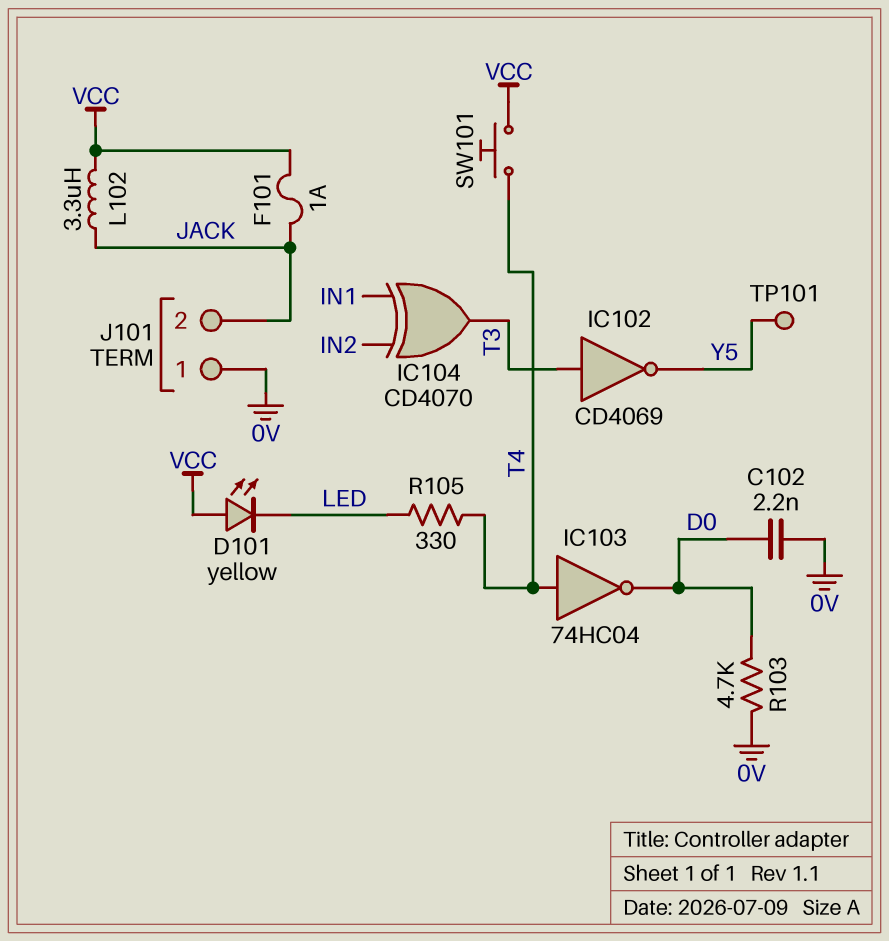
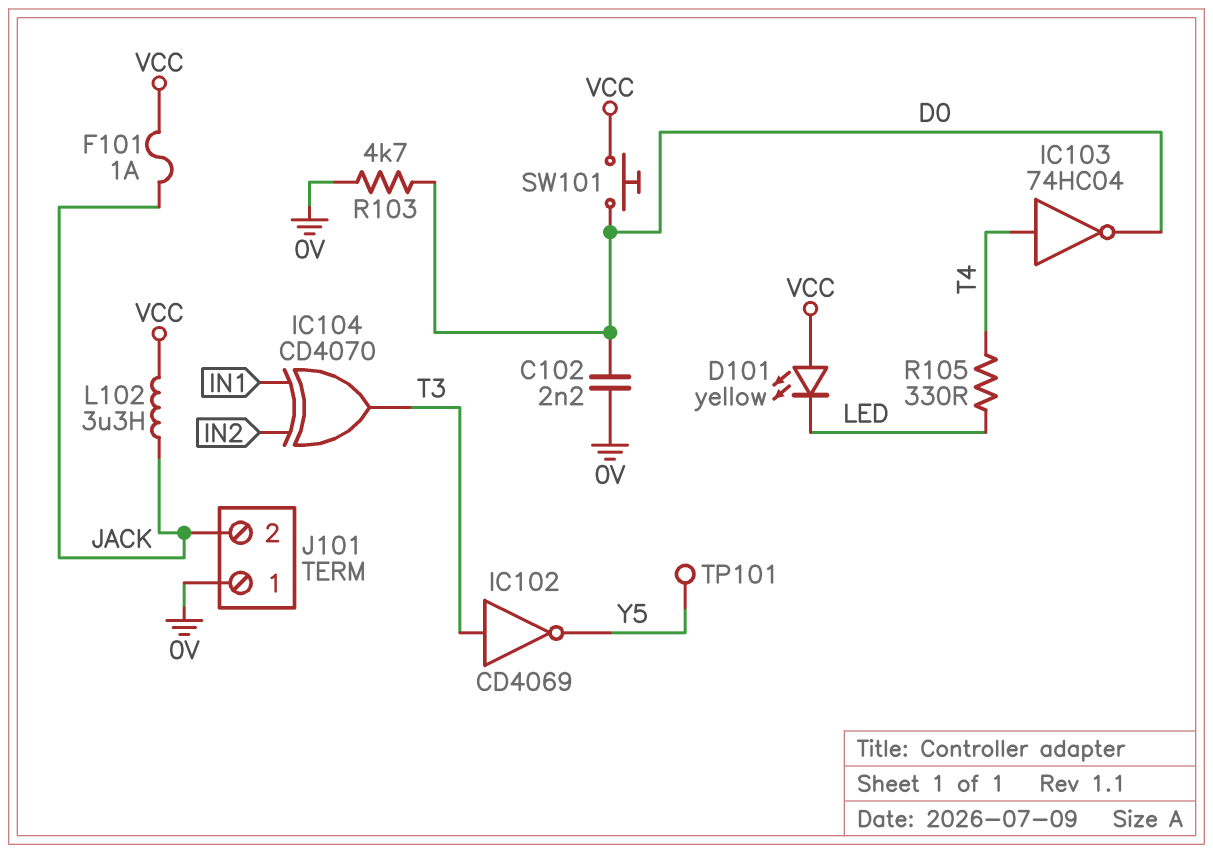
SW101: button (T4, VCC) -> button (D0, VCC)

